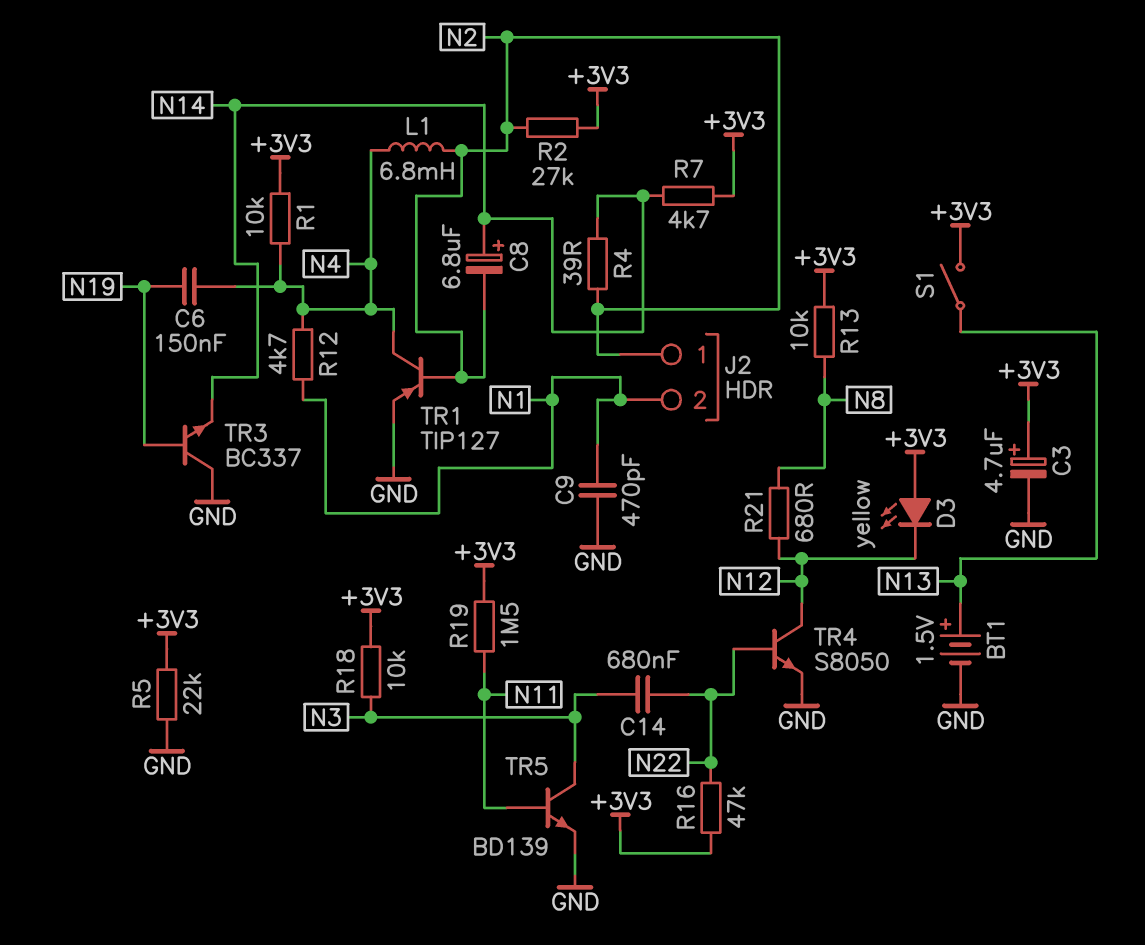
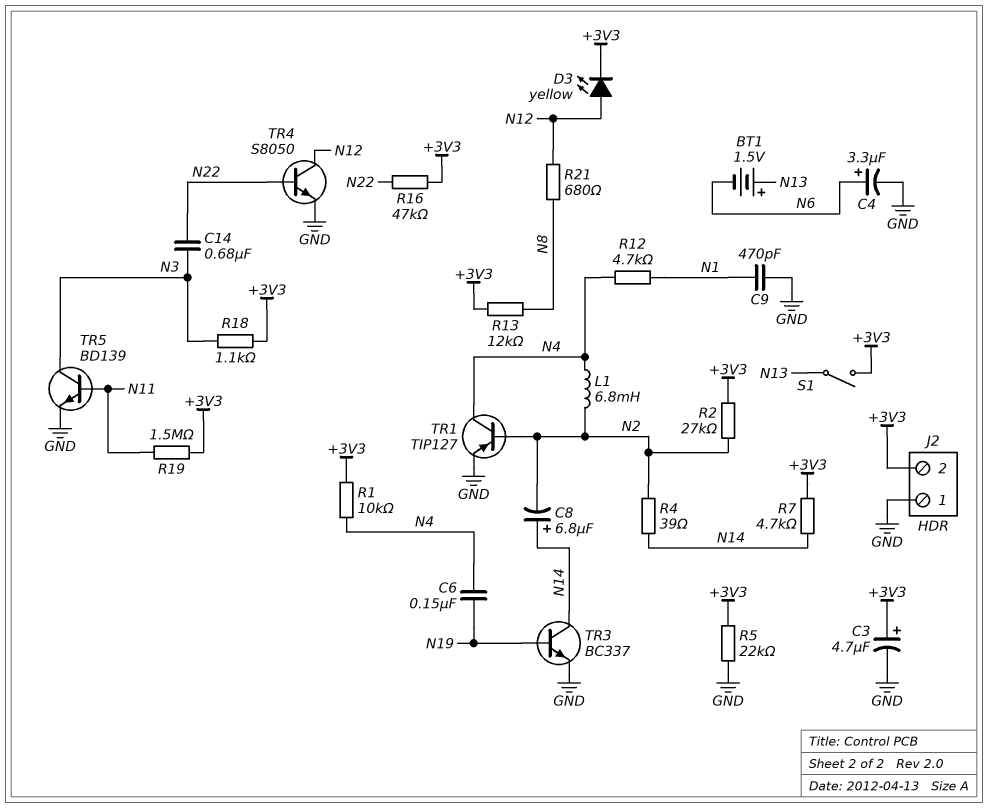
BT1: 1.5V (plus N13, minus GND) -> 1.5V (plus N13, minus N6)
C4: none -> 3.3uF (plus N6, minus GND)
D3: LED yellow (A +3V3, K N12) -> LED yellow (A N12, K +3V3)
J2 pin 1: N2 -> GND
J2 pin 2: N1 -> +3V3
R13: 10k (+3V3, N8) -> 12k (+3V3, N8)
R18: 10k (+3V3, N3) -> 1.1k (+3V3, N3)
TR3: NPN BC337 (B N19, C GND, E N14) -> NPN BC337 (B N19, C N14, E GND)

